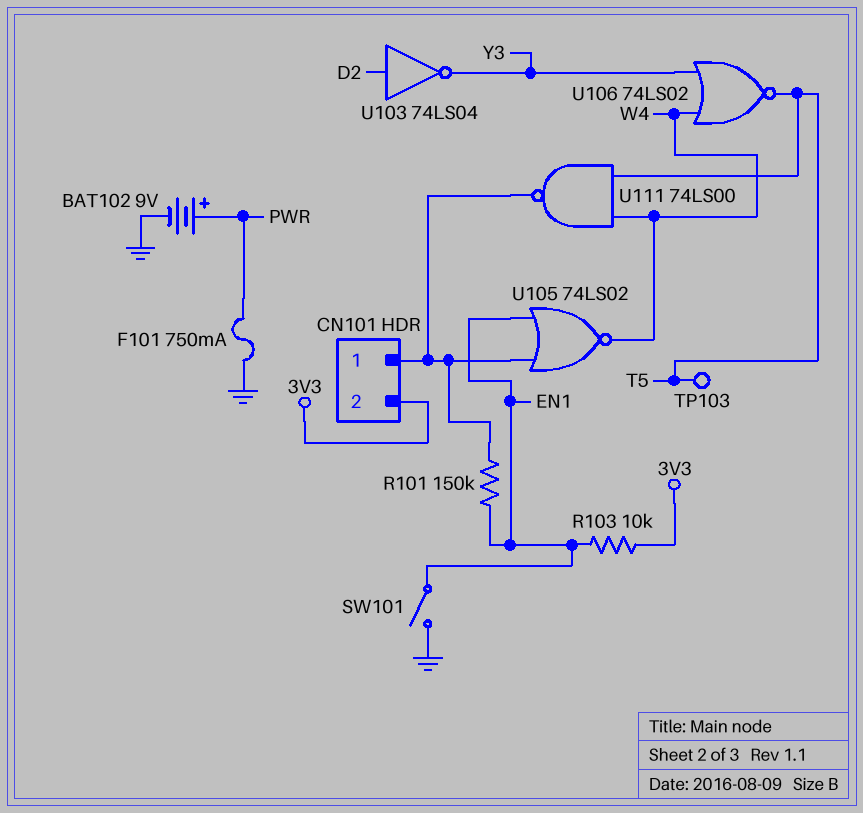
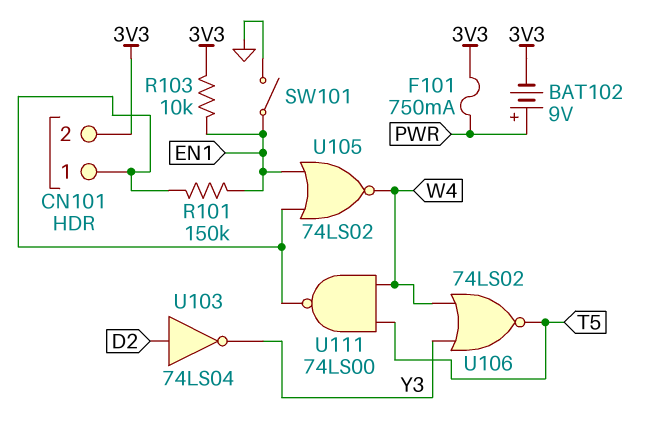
BAT102: 9V (plus PWR, minus GND) -> 9V (plus PWR, minus 3V3)
F101: 750mA (GND, PWR) -> 750mA (3V3, PWR)
TP103: test point (T5) -> none

